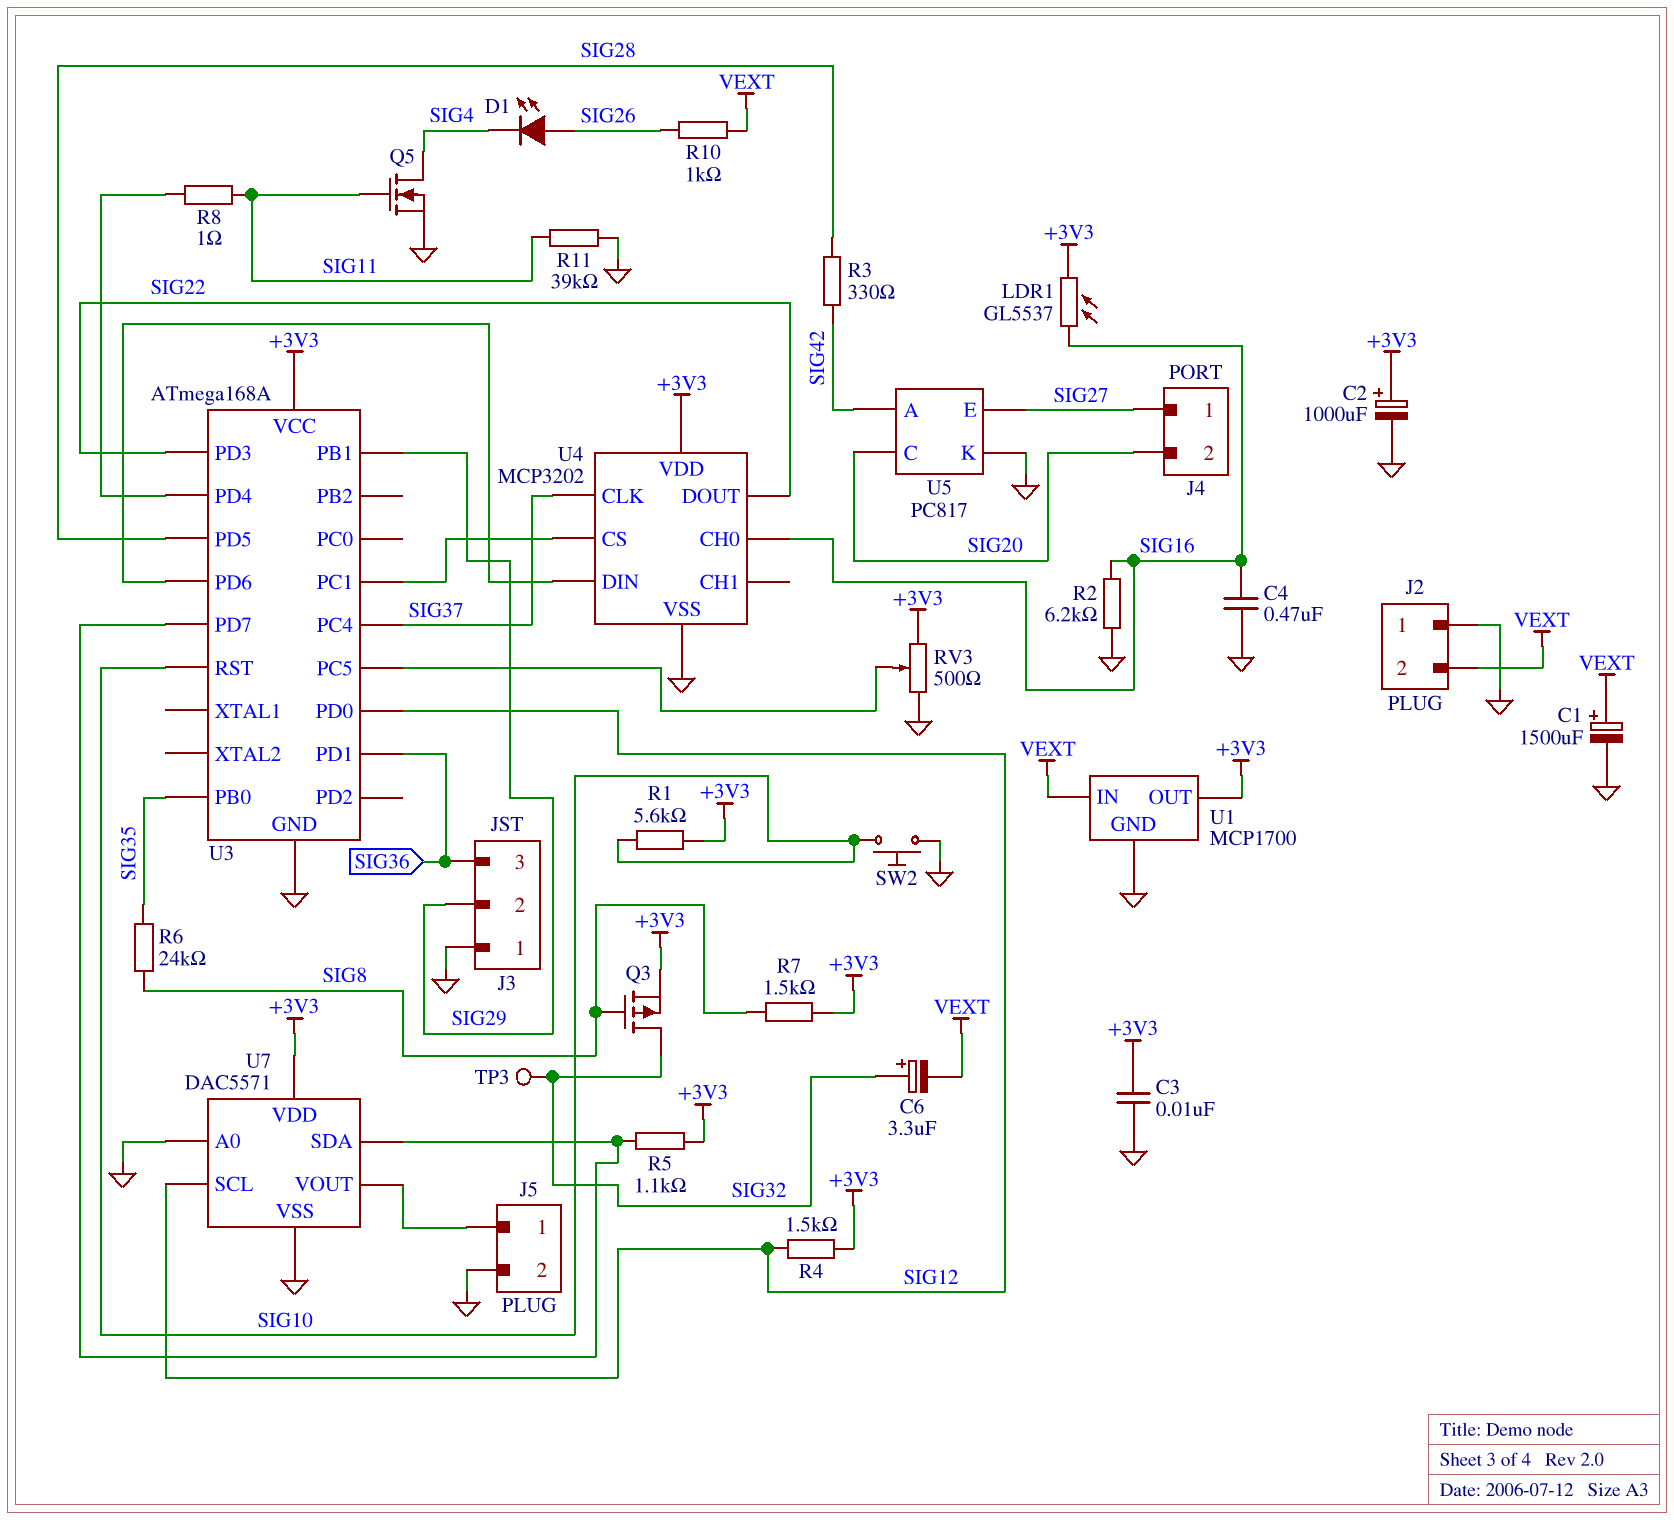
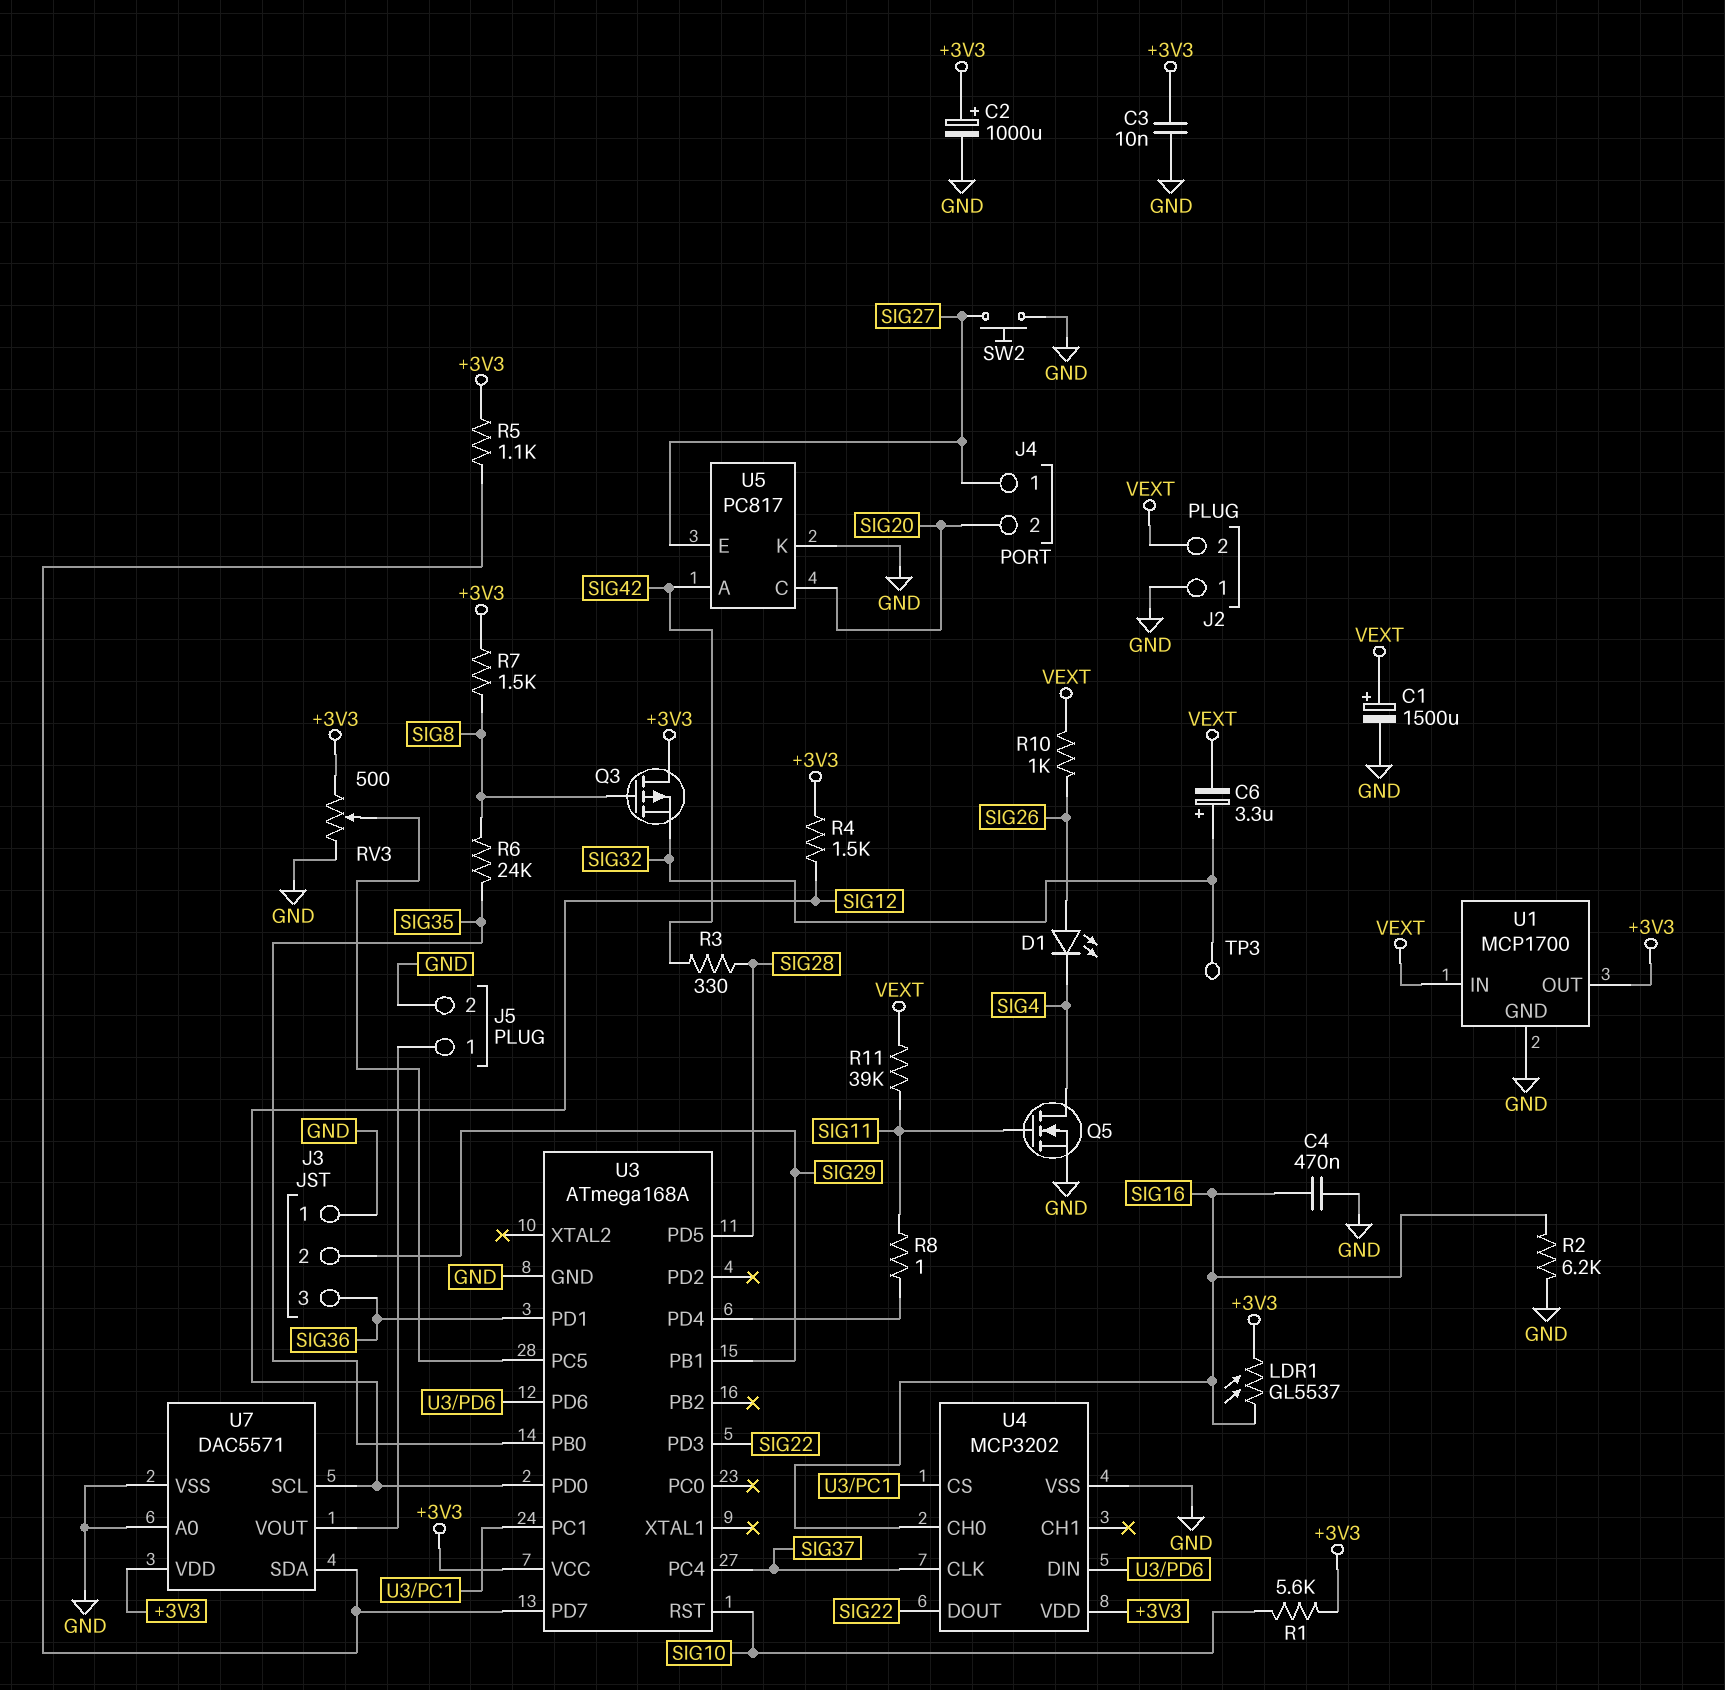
Q3: PMOS (G SIG8, D SIG32, S +3V3) -> PMOS (G SIG8, D +3V3, S SIG32)
R11: 39k (GND, SIG11) -> 39k (SIG11, VEXT)
SW2: button (GND, SIG10) -> button (GND, SIG27)

